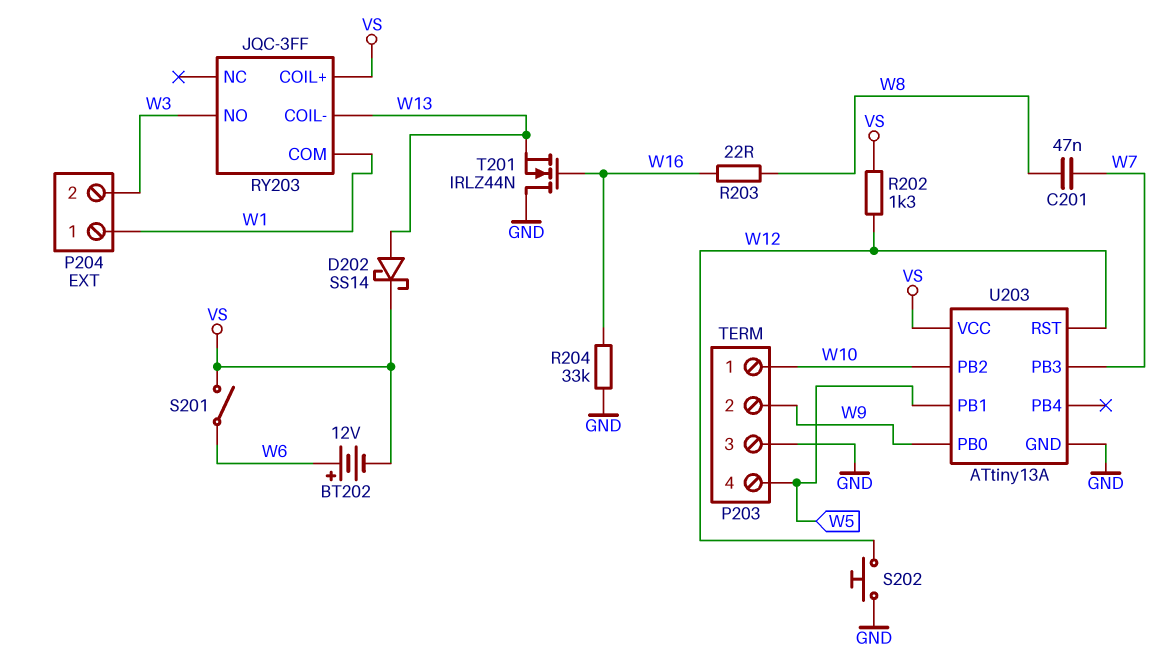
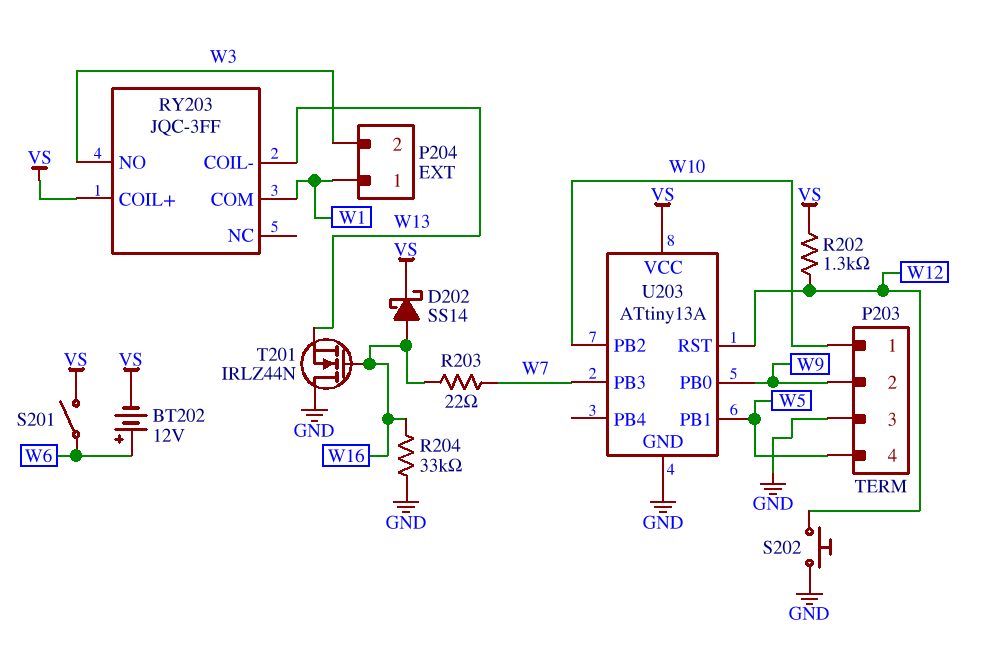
C201: 47nF (W7, W8) -> none
D202: schottky SS14 (A W13, K VS) -> schottky SS14 (A W16, K VS)
R203: 22 (W8, W16) -> 22 (W7, W16)

